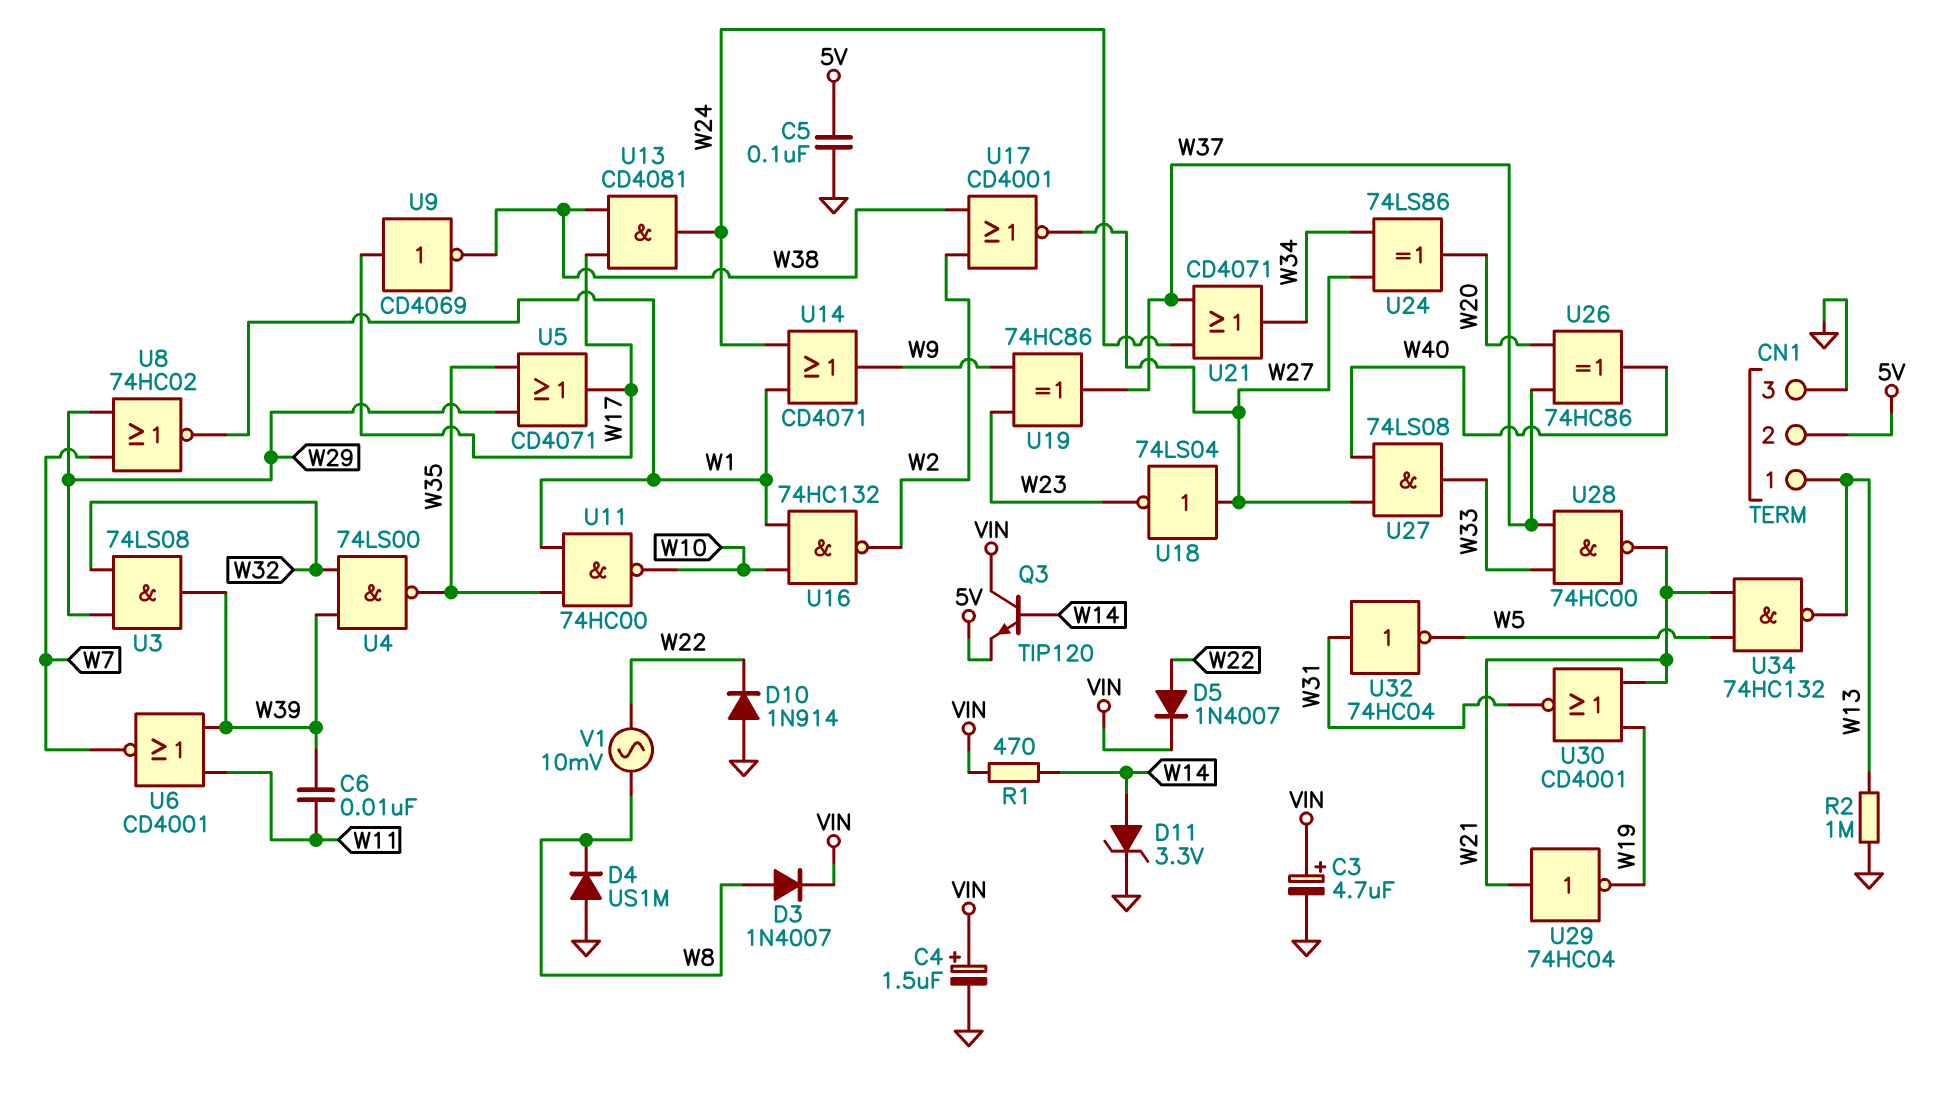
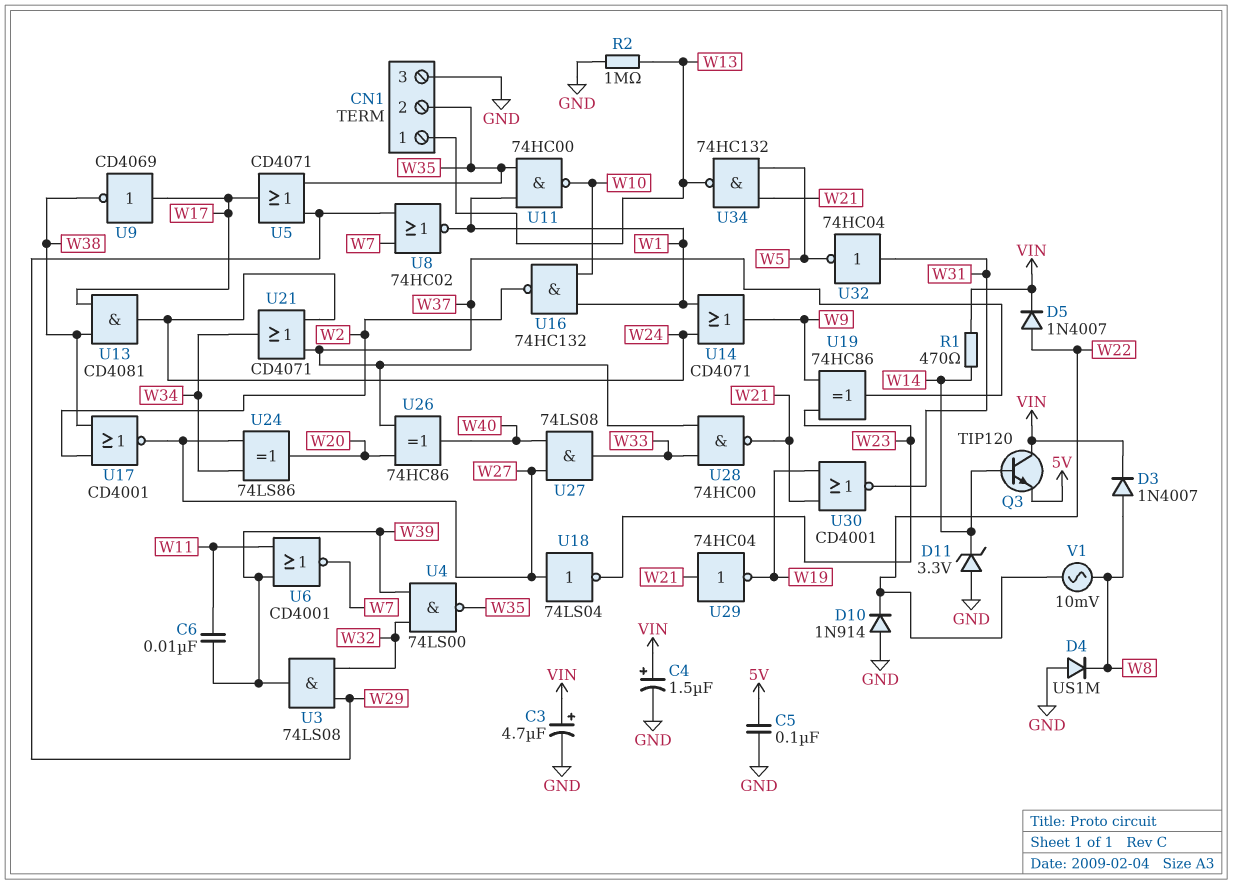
CN1 pin 2: 5V -> W35
D11: zener 3.3V (A W14, K GND) -> zener 3.3V (A GND, K W14)

